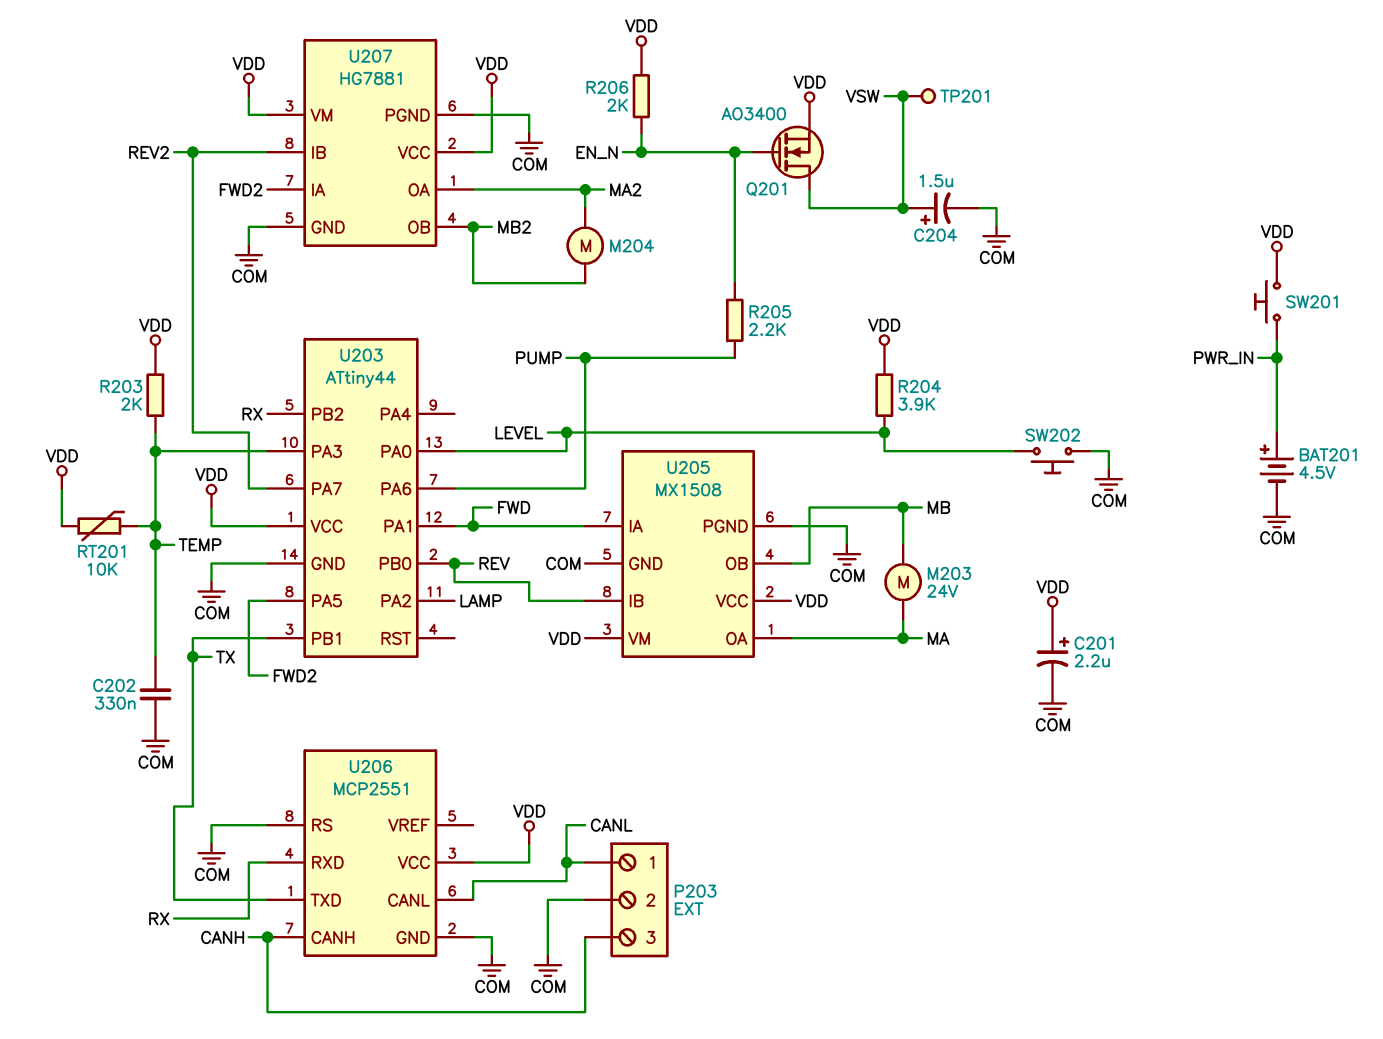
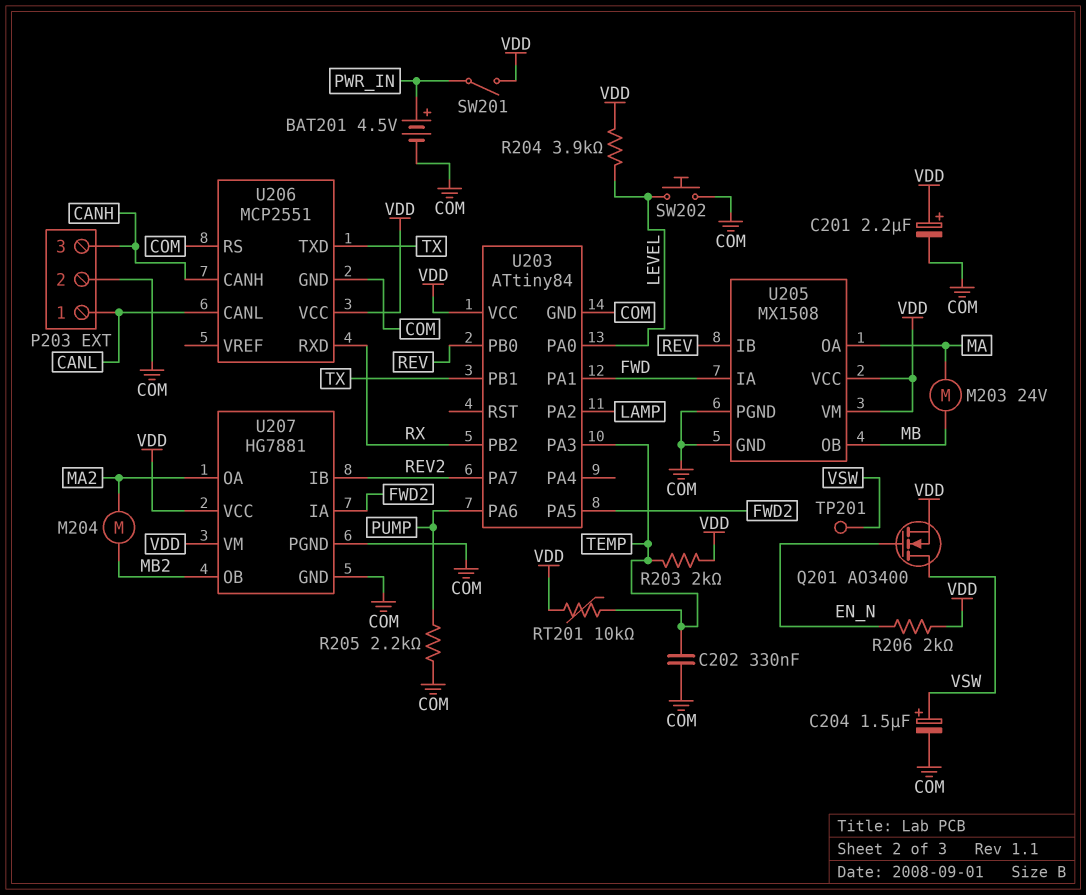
R205: 2.2k (EN_N, PUMP) -> 2.2k (COM, PUMP)
SW201: button (PWR_IN, VDD) -> switch (PWR_IN, VDD)
U203: ATtiny44 -> ATtiny84

